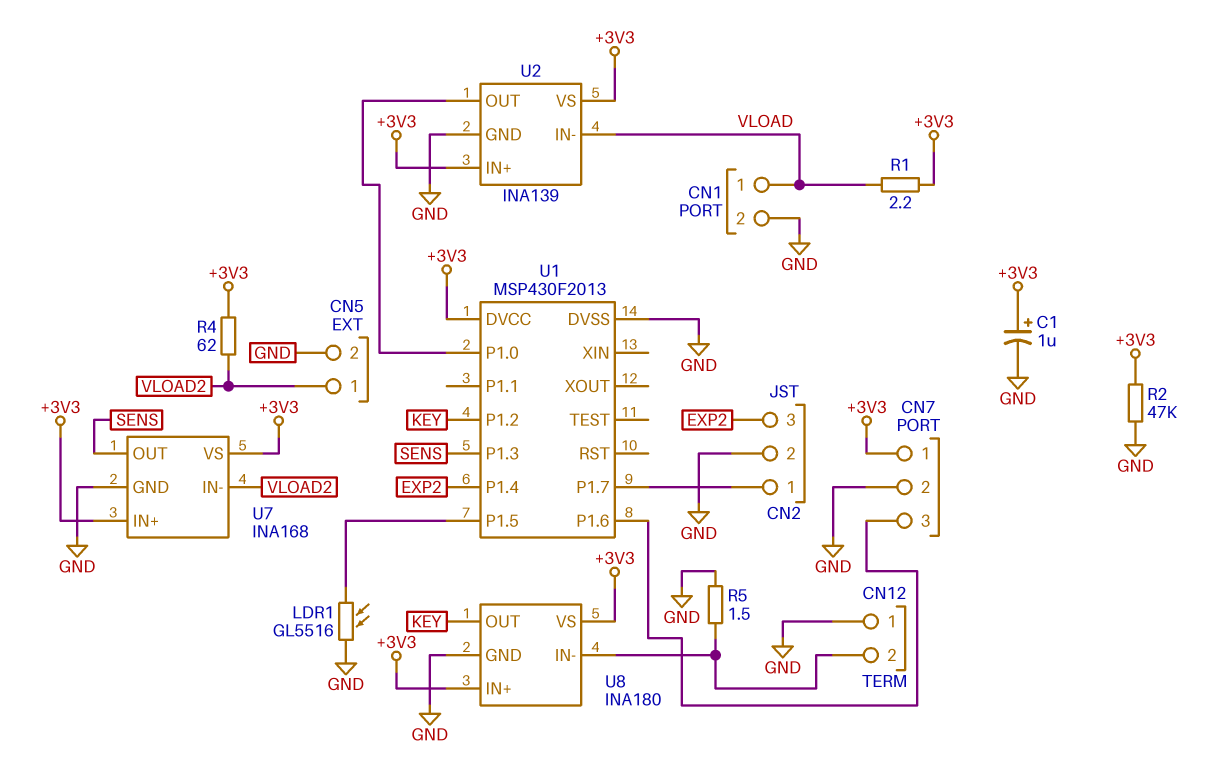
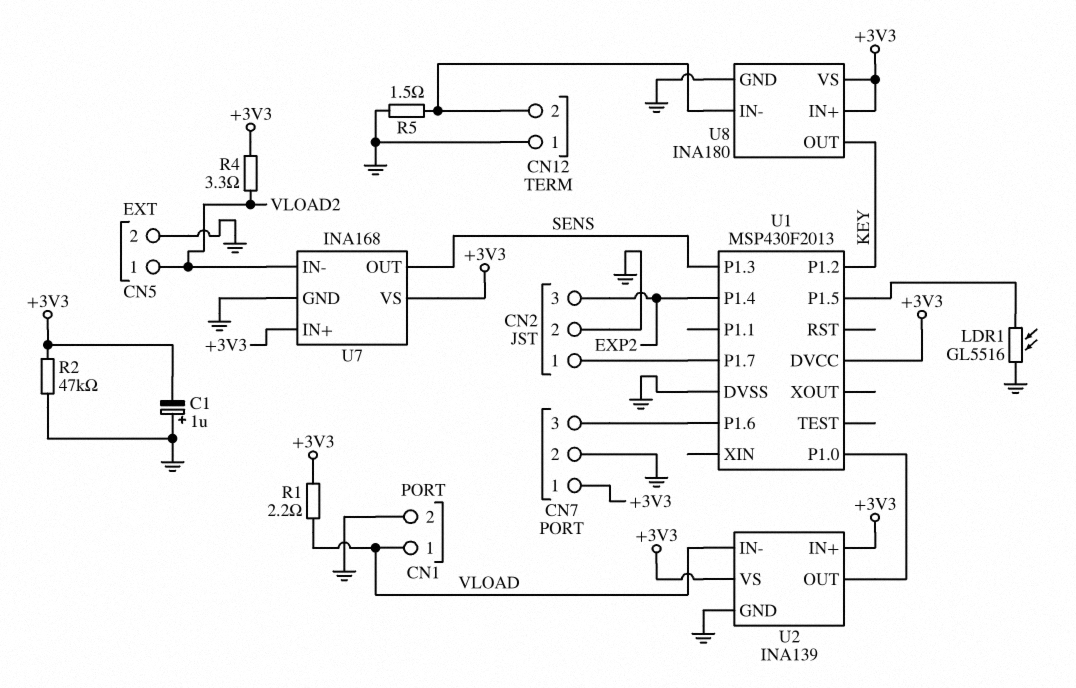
C1: 1uF (plus +3V3, minus GND) -> 1uF (plus GND, minus +3V3)
R4: 62 (+3V3, VLOAD2) -> 3.3 (+3V3, VLOAD2)

